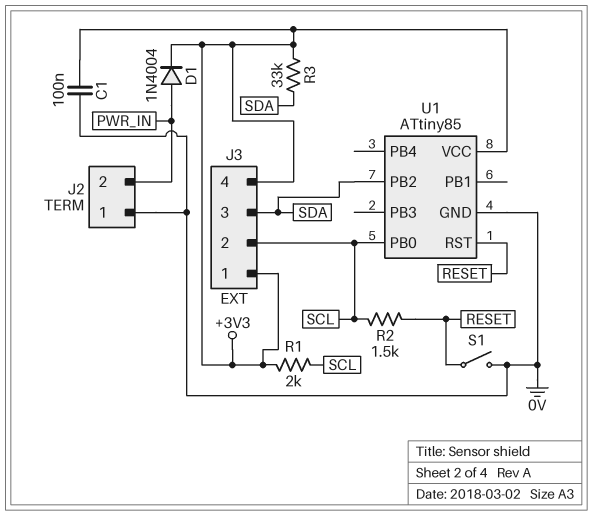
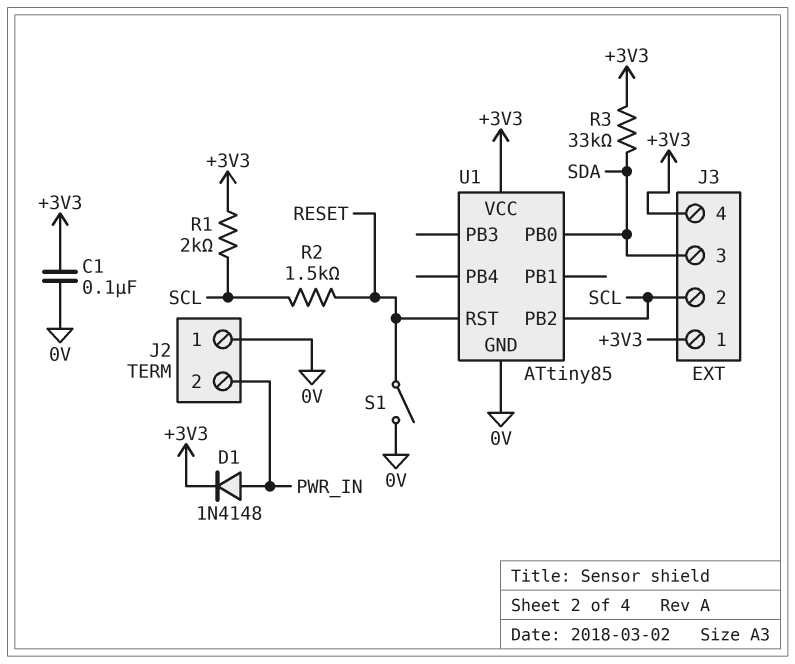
D1: diode 1N4004 (A PWR_IN, K +3V3) -> diode 1N4148 (A PWR_IN, K +3V3)
U1 pin PB0: SCL -> SDA
U1 pin PB2: SDA -> SCL

